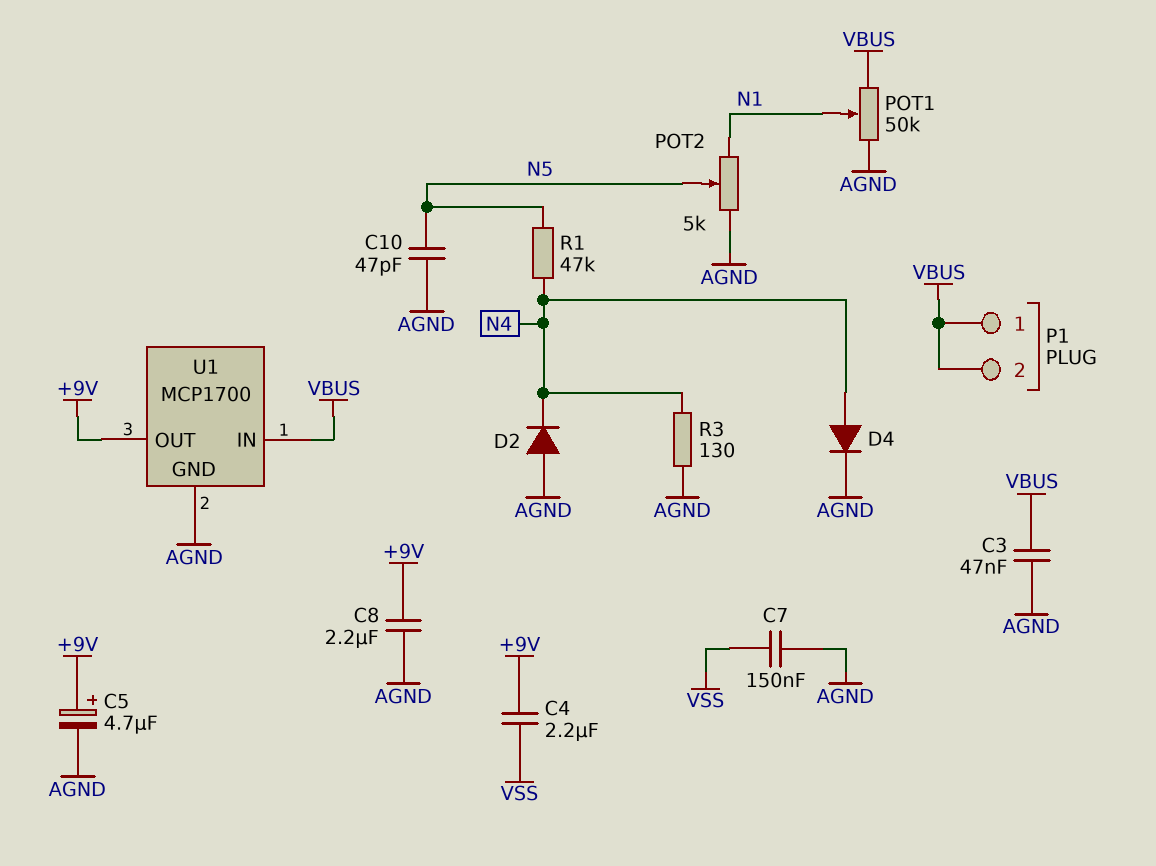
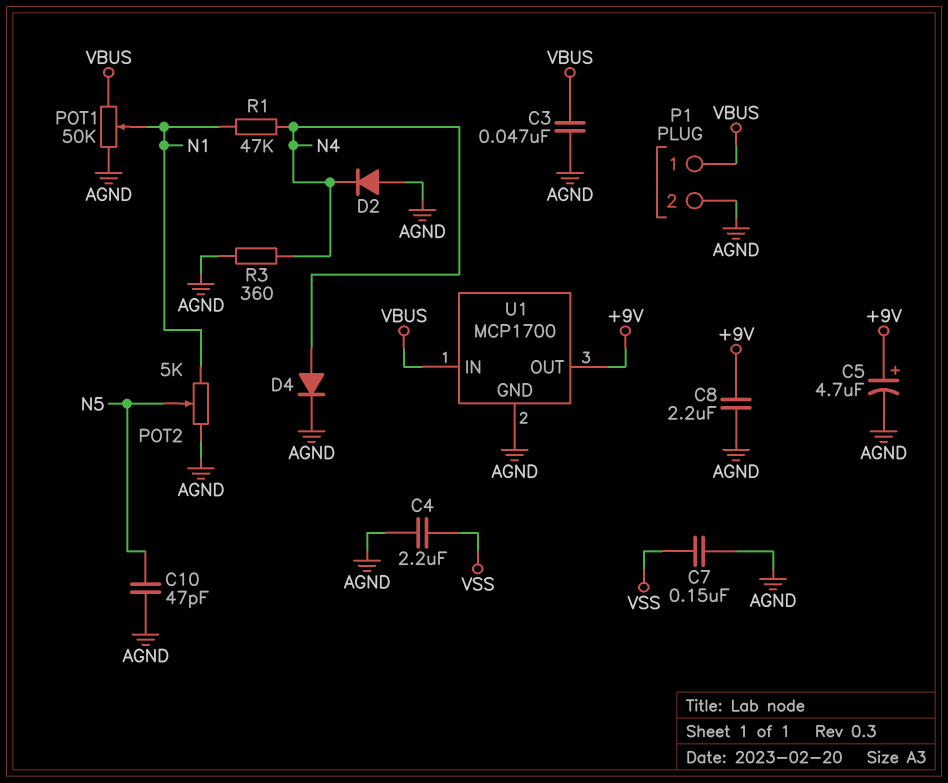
C4: 2.2uF (+9V, VSS) -> 2.2uF (AGND, VSS)
P1 pin 2: VBUS -> AGND
R1: 47k (N4, N5) -> 47k (N1, N4)
R3: 130 (AGND, N4) -> 360 (AGND, N4)

